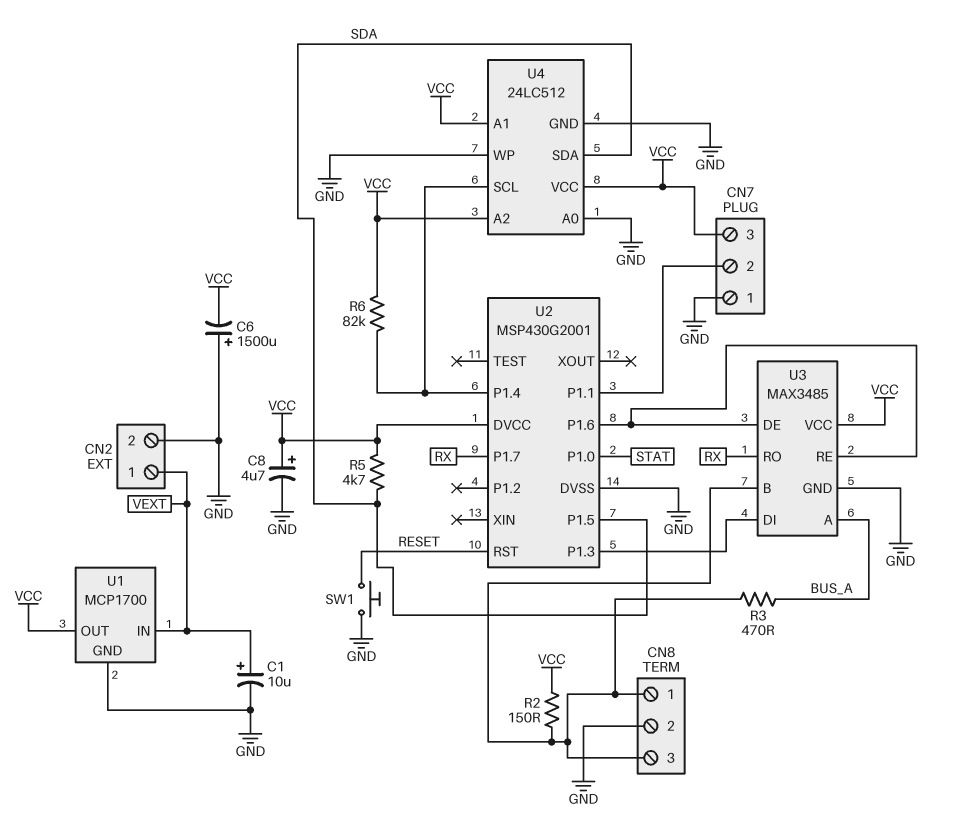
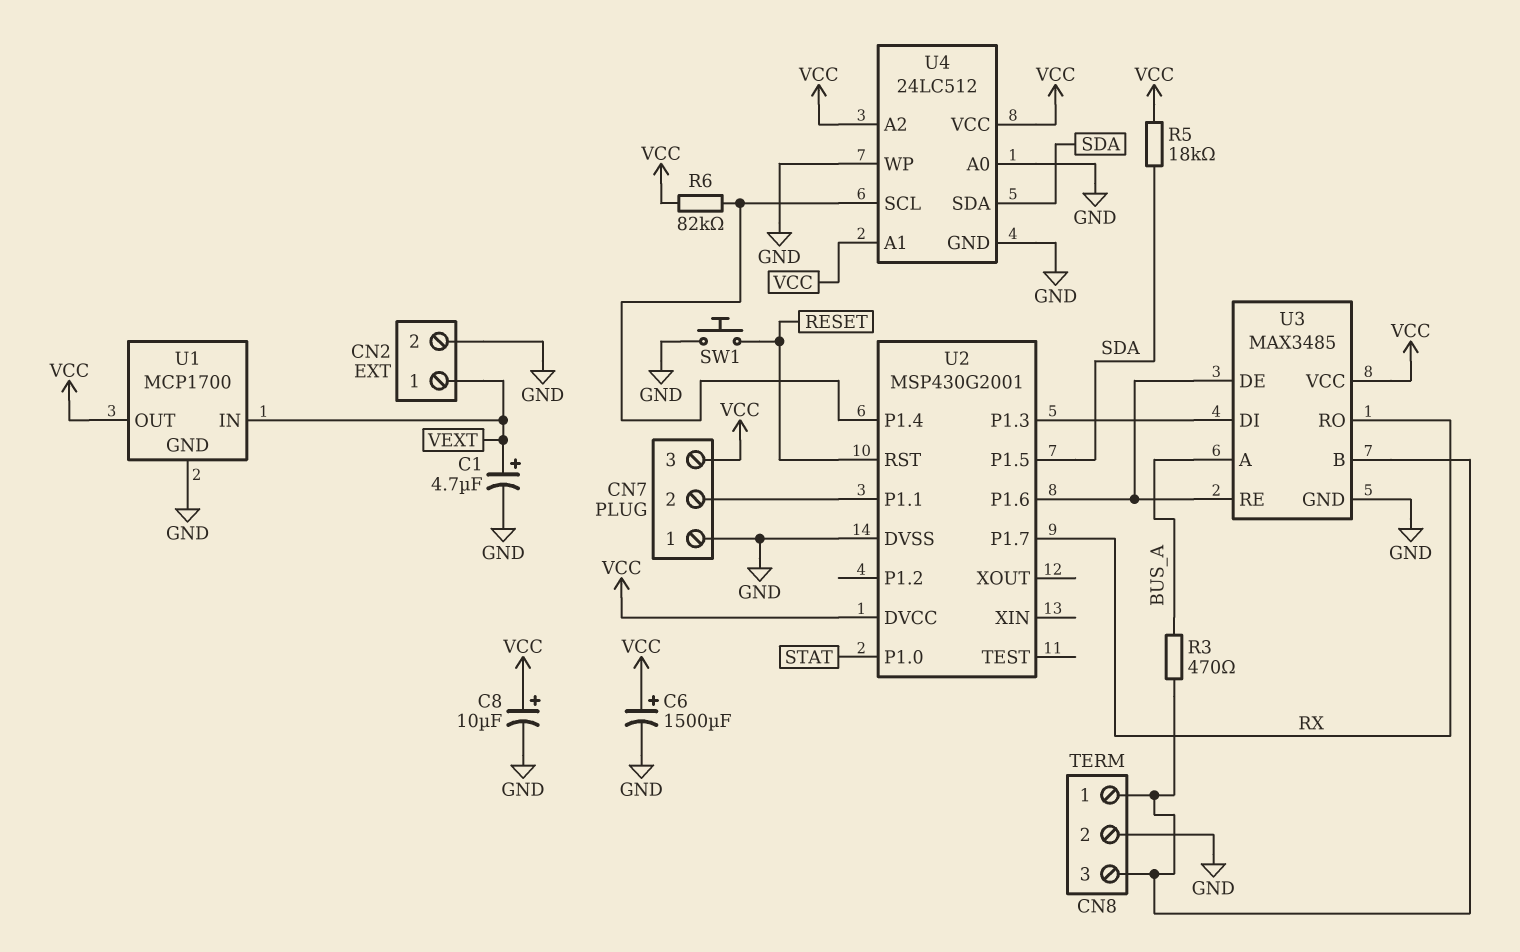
C1: 10uF (plus VEXT, minus GND) -> 4.7uF (plus VEXT, minus GND)
C6: 1500uF (plus GND, minus VCC) -> 1500uF (plus VCC, minus GND)
C8: 4.7uF (plus VCC, minus GND) -> 10uF (plus VCC, minus GND)
R2: 150 (CN8/1, VCC) -> none
R5: 4.7k (SDA, VCC) -> 18k (SDA, VCC)

